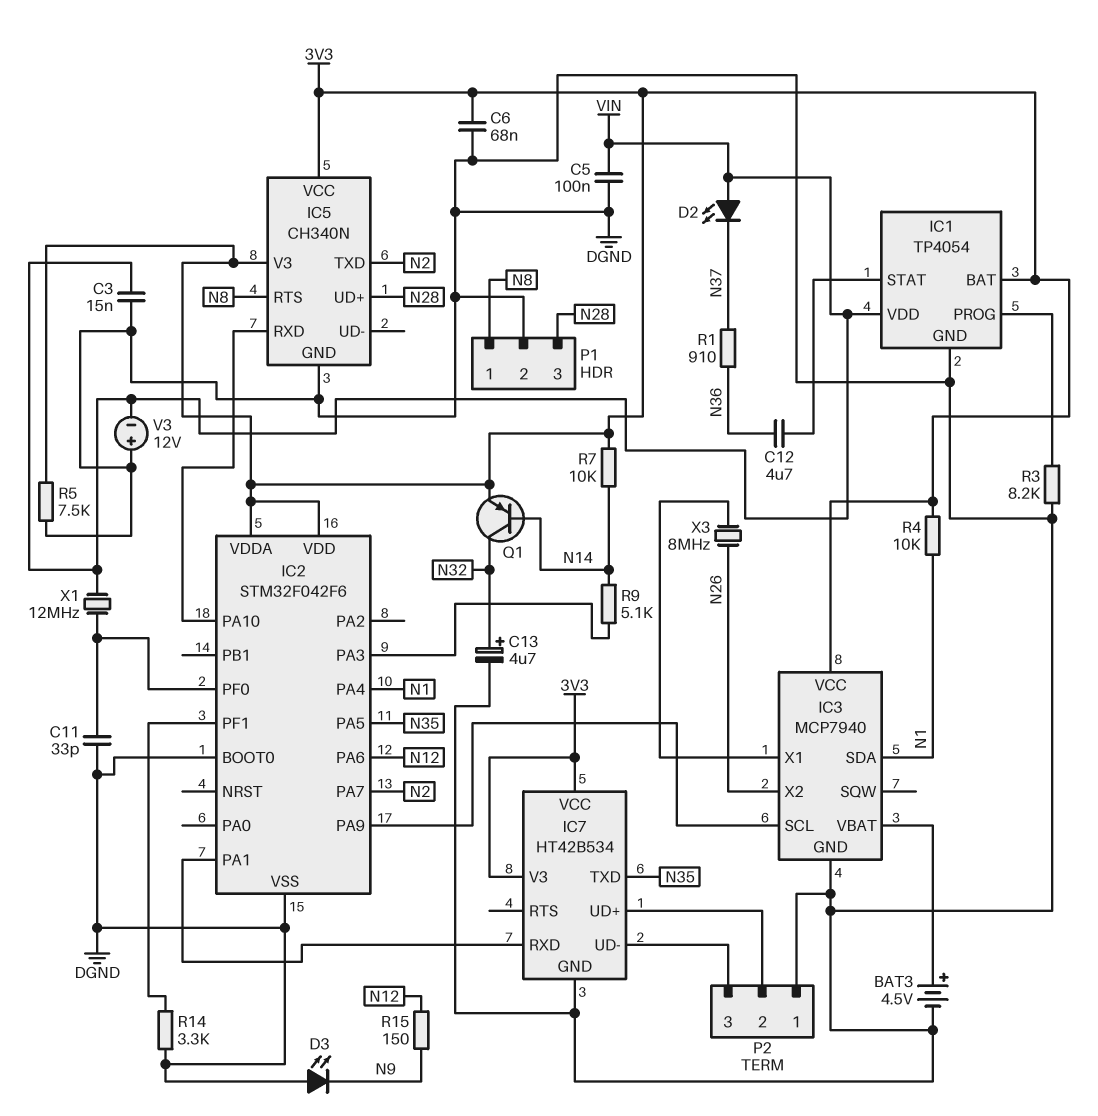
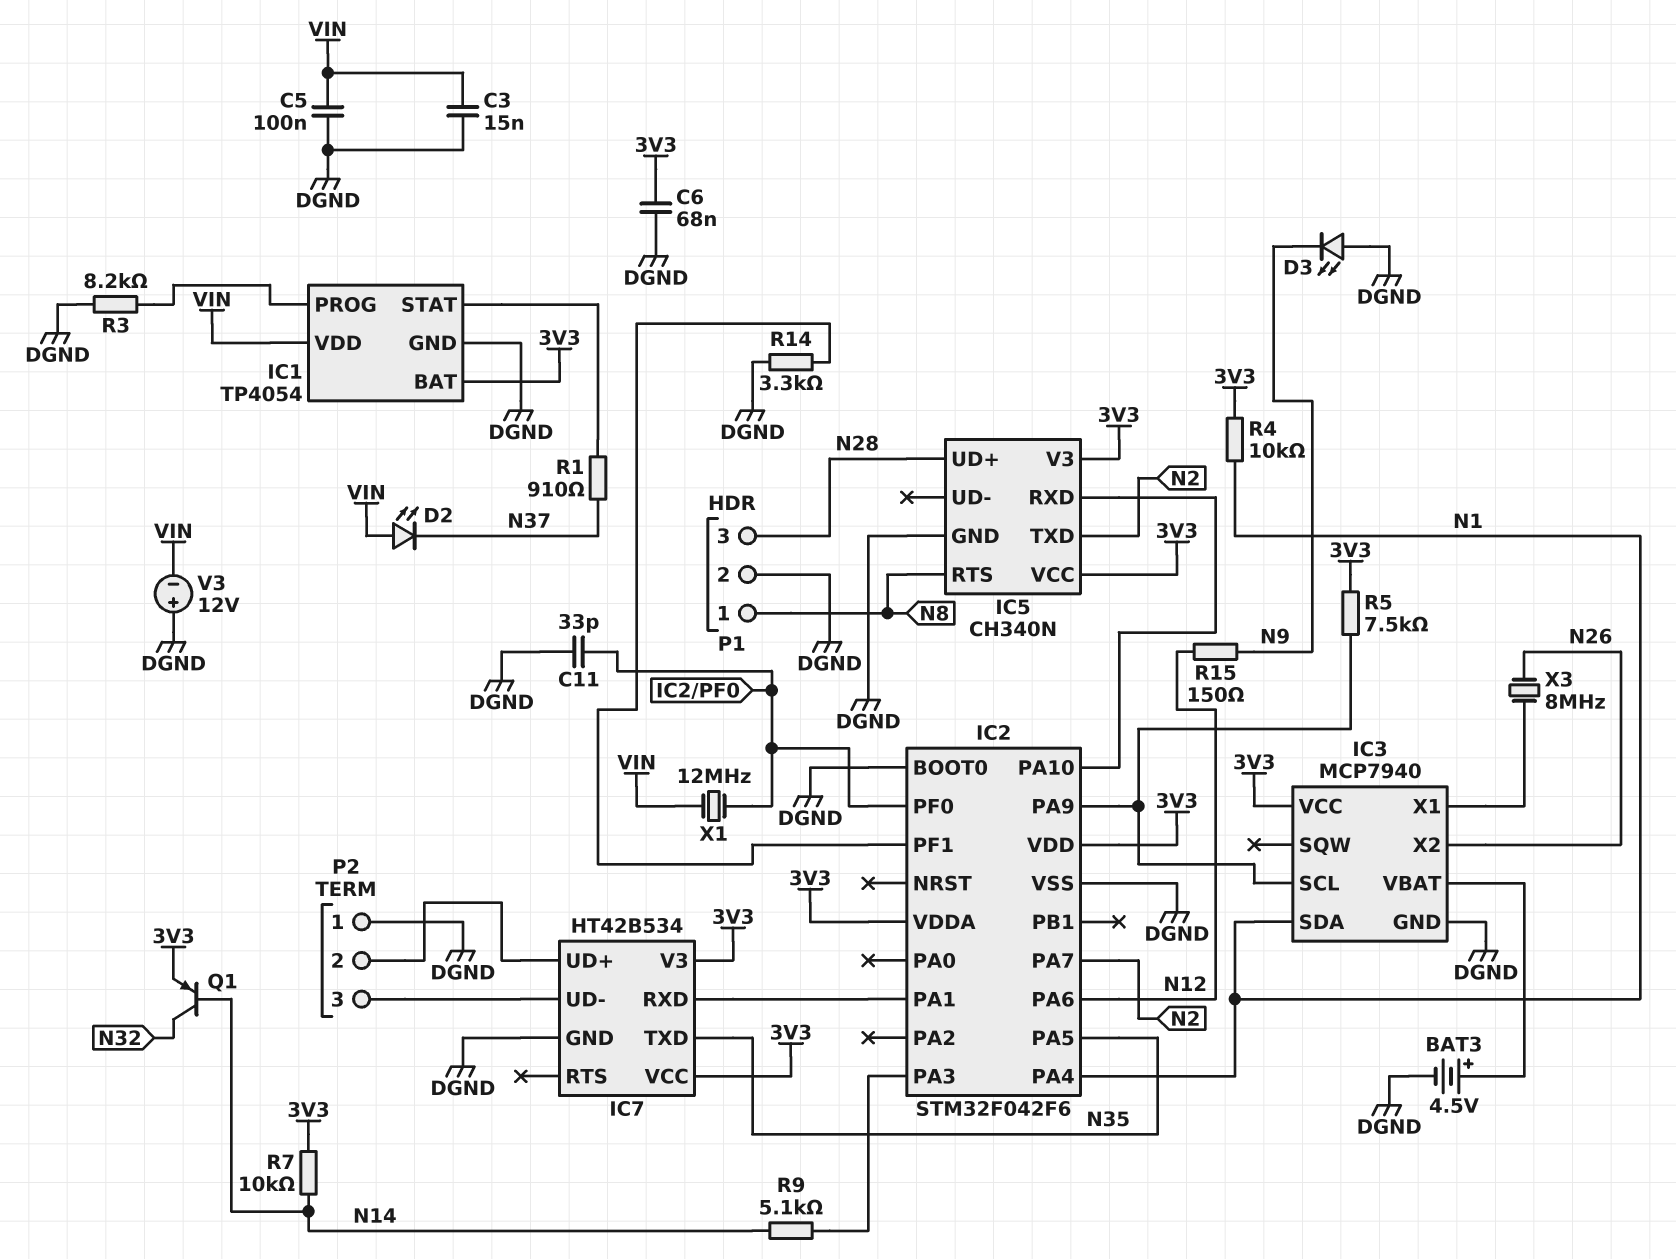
C12: 4.7uF (IC1/STAT, N36) -> none
C13: 4.7uF (plus N32, minus DGND) -> none
R1: 910 (N36, N37) -> 910 (IC1/STAT, N37)
R5: 7.5k (3V3, DGND) -> 7.5k (3V3, IC2/PA9)

